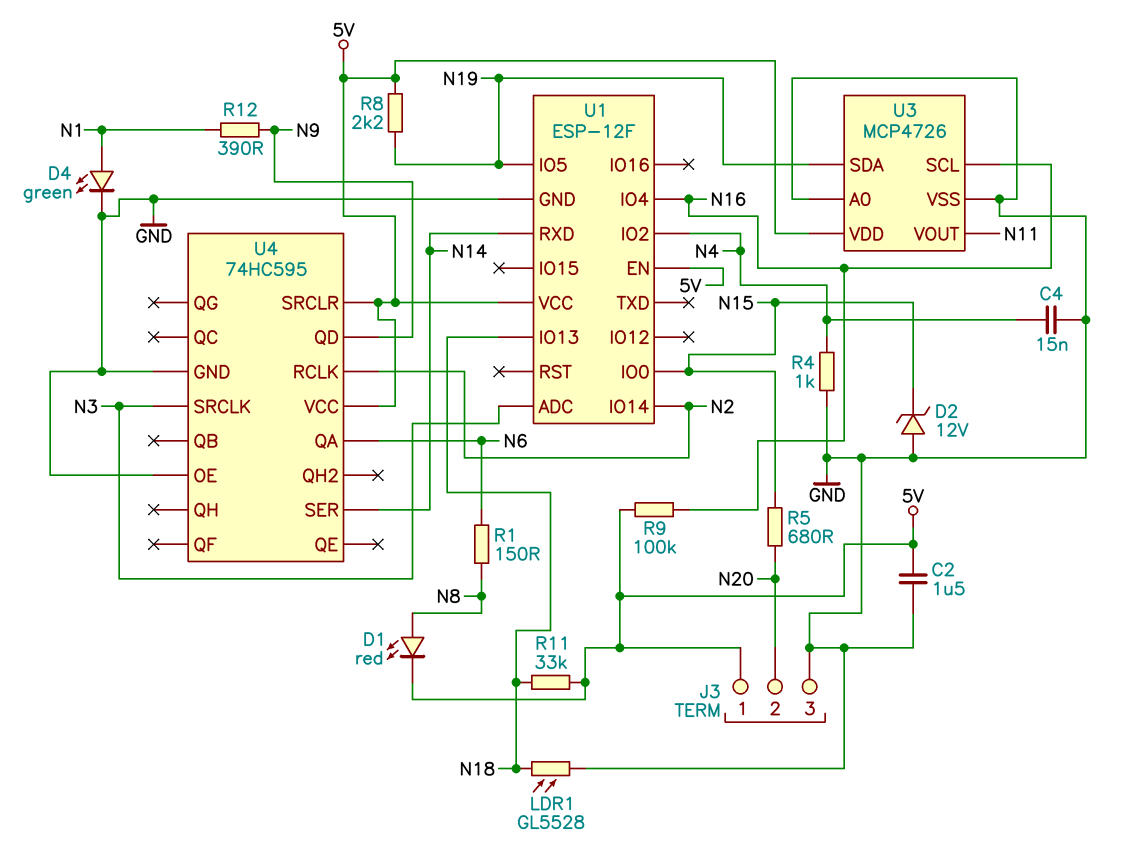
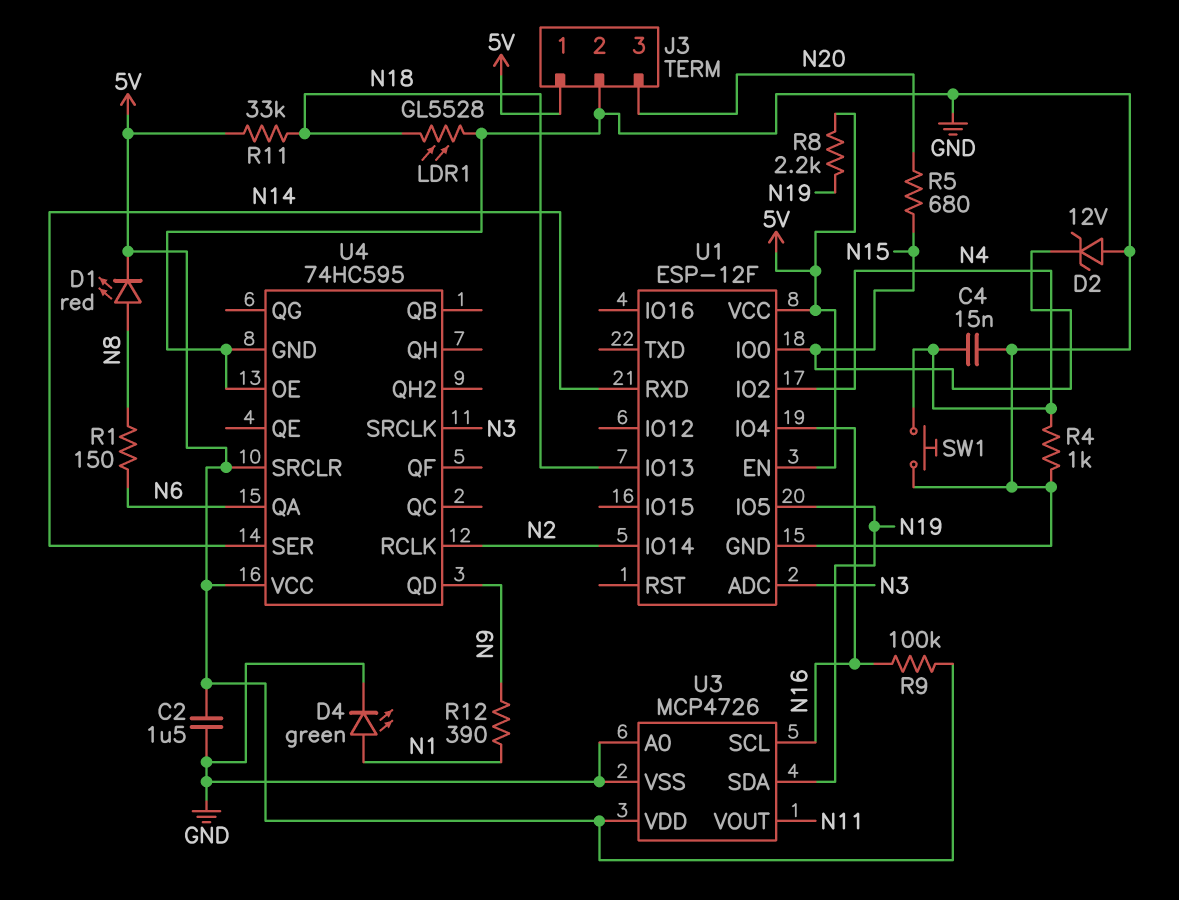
J3 pin 2: N20 -> GND
J3 pin 3: GND -> N20
SW1: none -> button (GND, N4)

